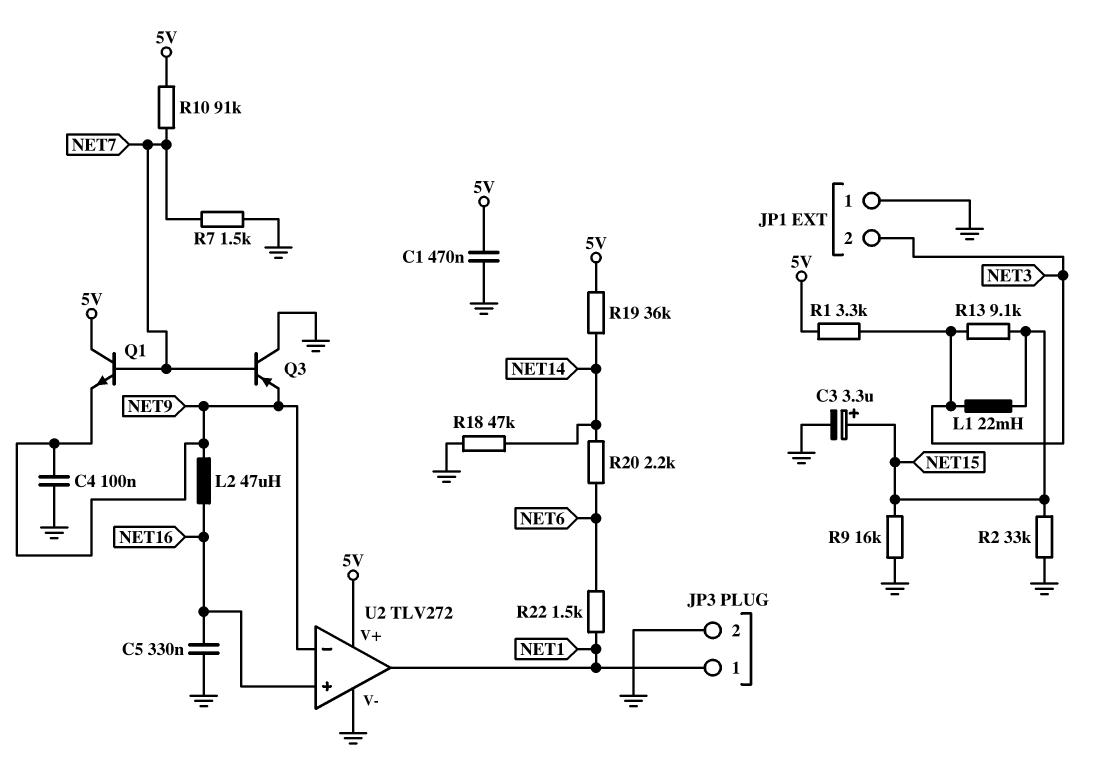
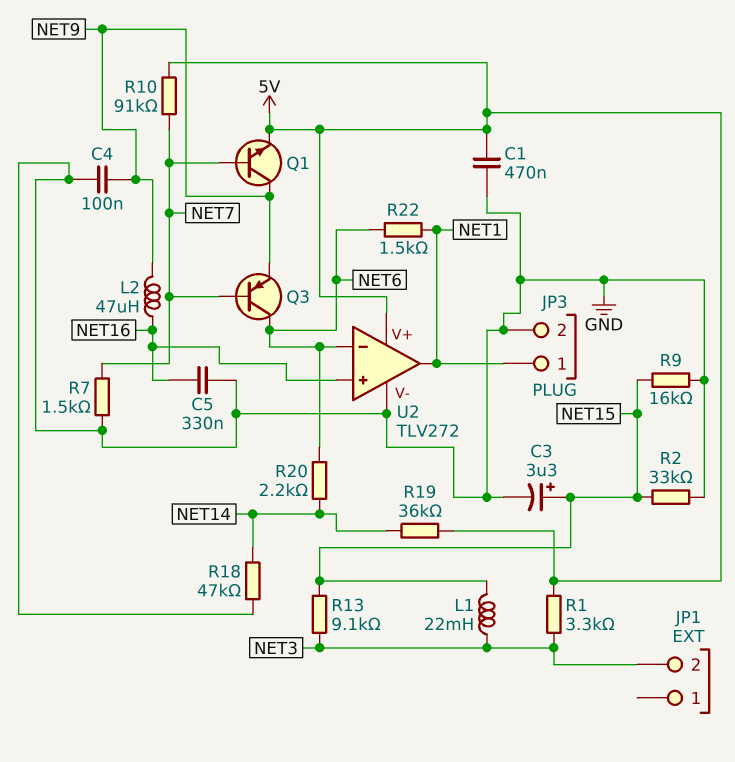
JP1 pin 1: GND -> none
Q1: NPN (B NET7, C 5V, E NET9) -> NPN (B NET7, C NET9, E 5V)
Q3: PNP (B NET7, C GND, E NET9) -> PNP (B NET7, C NET6, E NET9)
U2 pin in-: NET9 -> NET6

